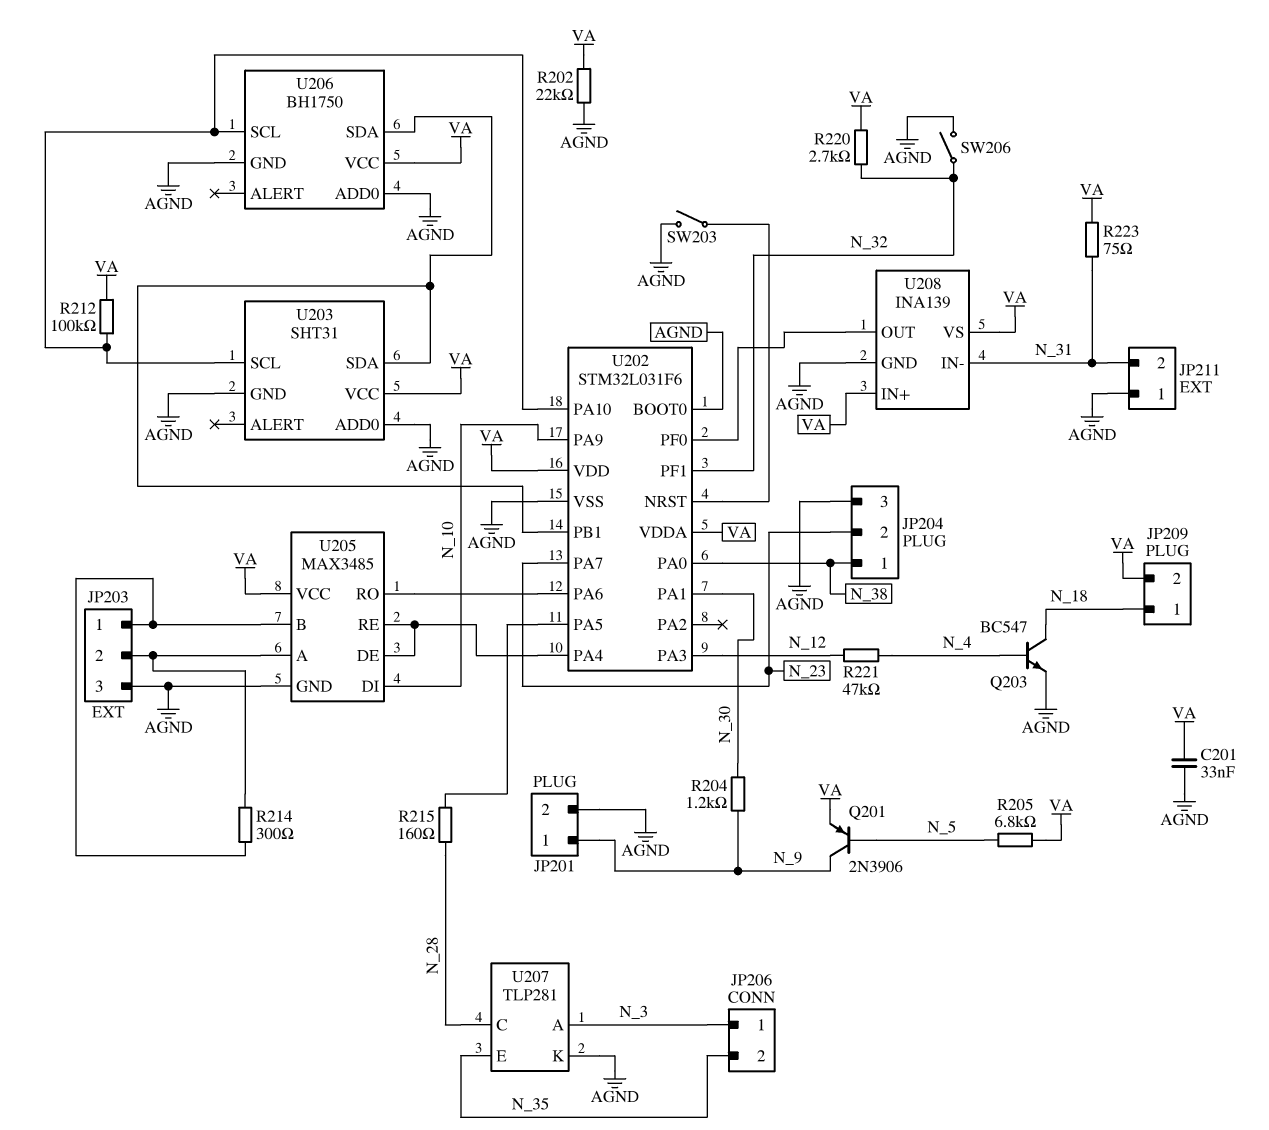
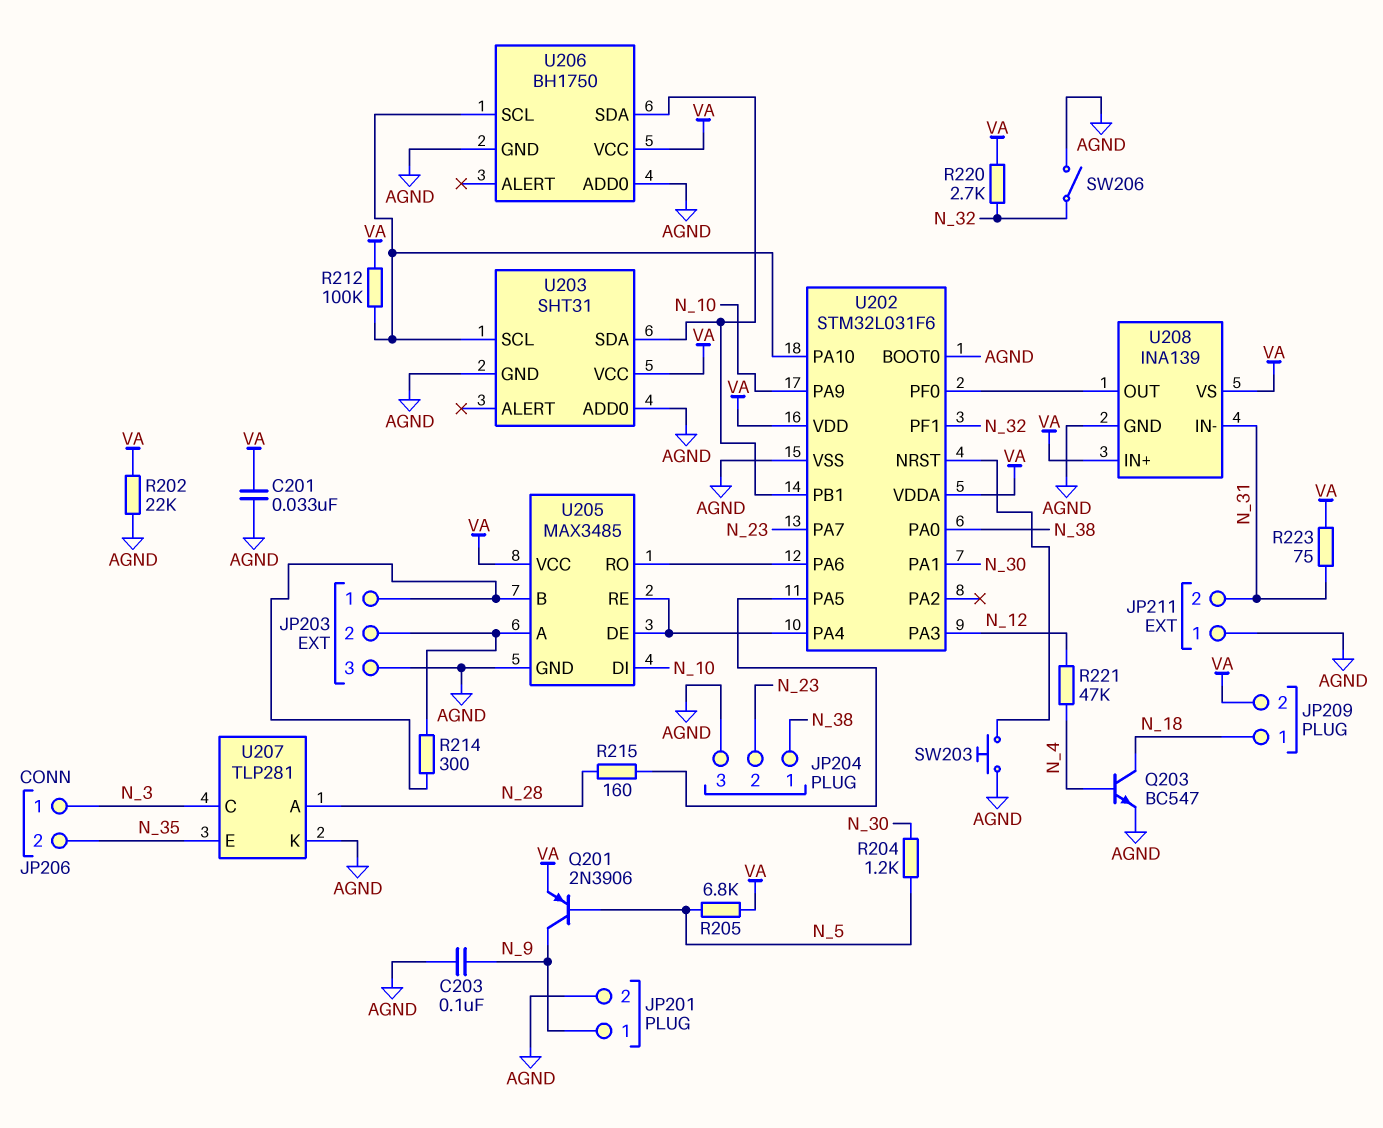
C203: none -> 100nF (AGND, N_9)
R204: 1.2k (N_9, N_30) -> 1.2k (N_5, N_30)
SW203: switch (AGND, U202/NRST) -> button (AGND, U202/NRST)
U207 pin A: N_3 -> N_28
U207 pin C: N_28 -> N_3

